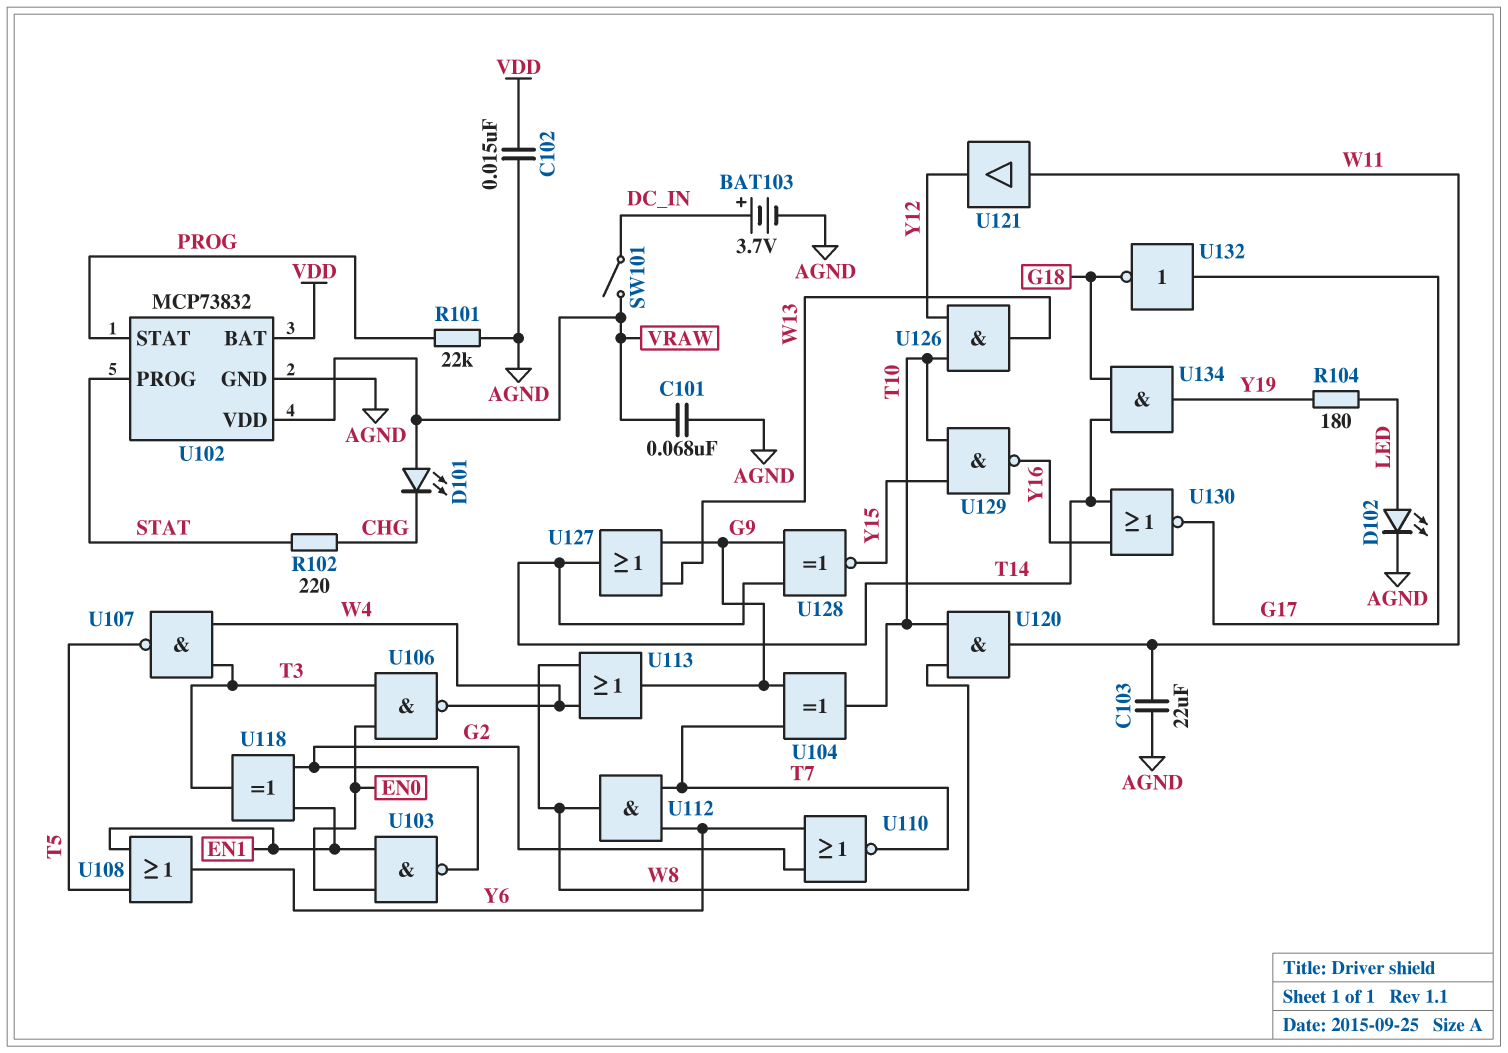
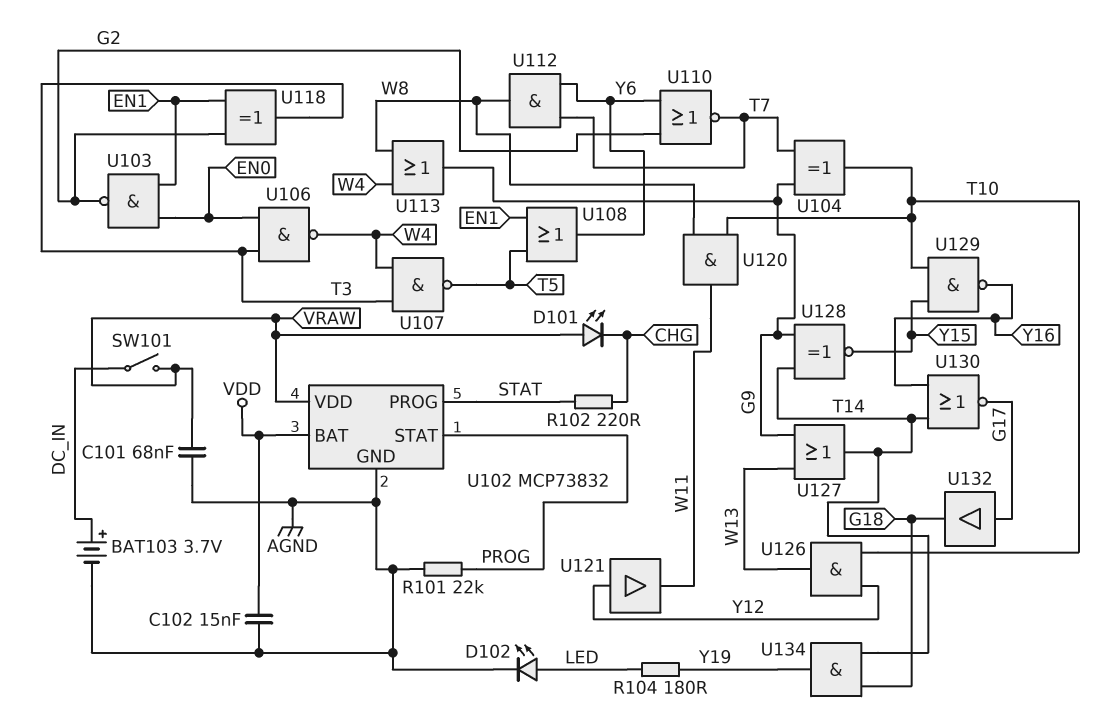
C103: 22uF (AGND, W11) -> none
U121: buffer (in W11, out Y12) -> buffer (in Y12, out W11)
U132: NOT (in G17, out G18) -> buffer (in G17, out G18)

